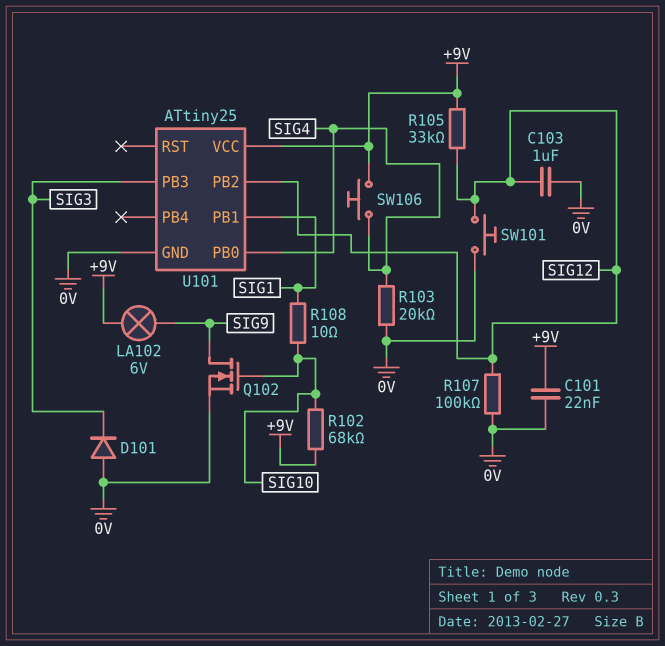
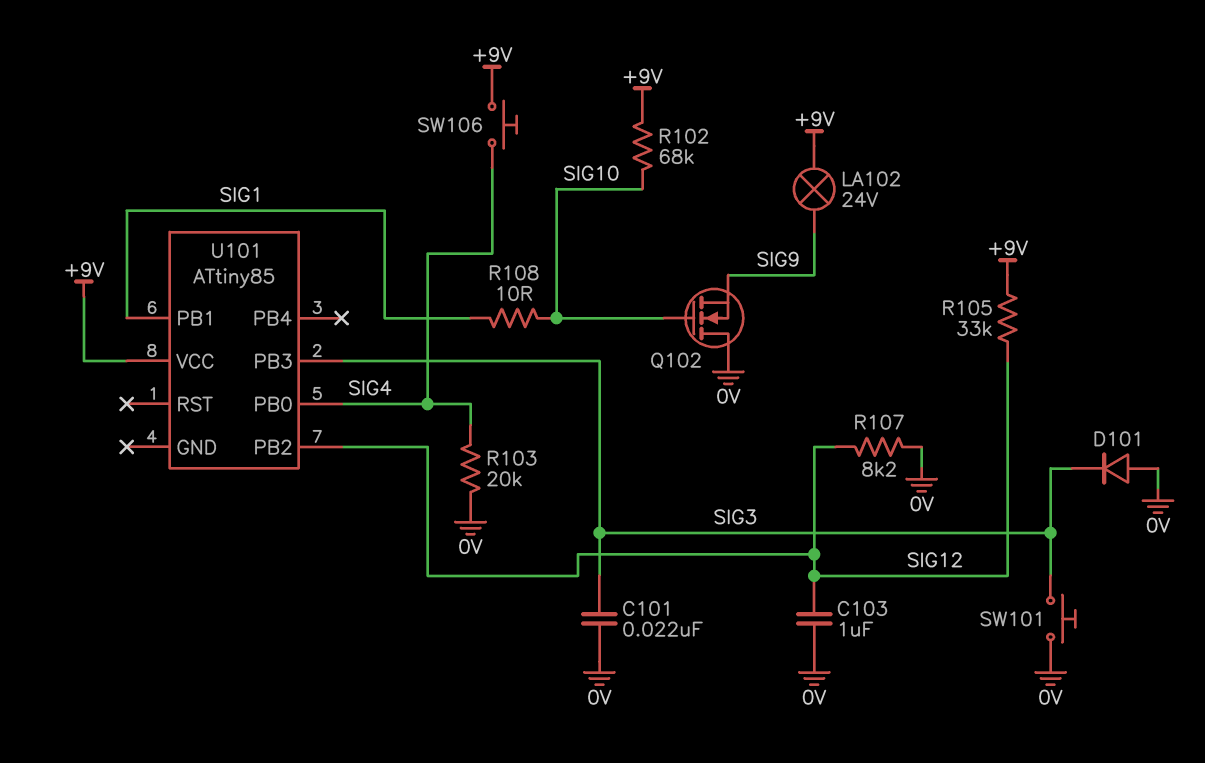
C101: 22nF (+9V, 0V) -> 22nF (0V, SIG3)
LA102: lamp 6V (+9V, SIG9) -> lamp 24V (+9V, SIG9)
Q102: NMOS (G SIG10, D SIG9, S 0V) -> NMOS (G SIG10, D 0V, S SIG9)
R107: 100k (0V, SIG12) -> 8.2k (0V, SIG12)
SW101: button (0V, SIG12) -> button (0V, SIG3)
U101: ATtiny25 -> ATtiny85
U101 pin GND: 0V -> none

